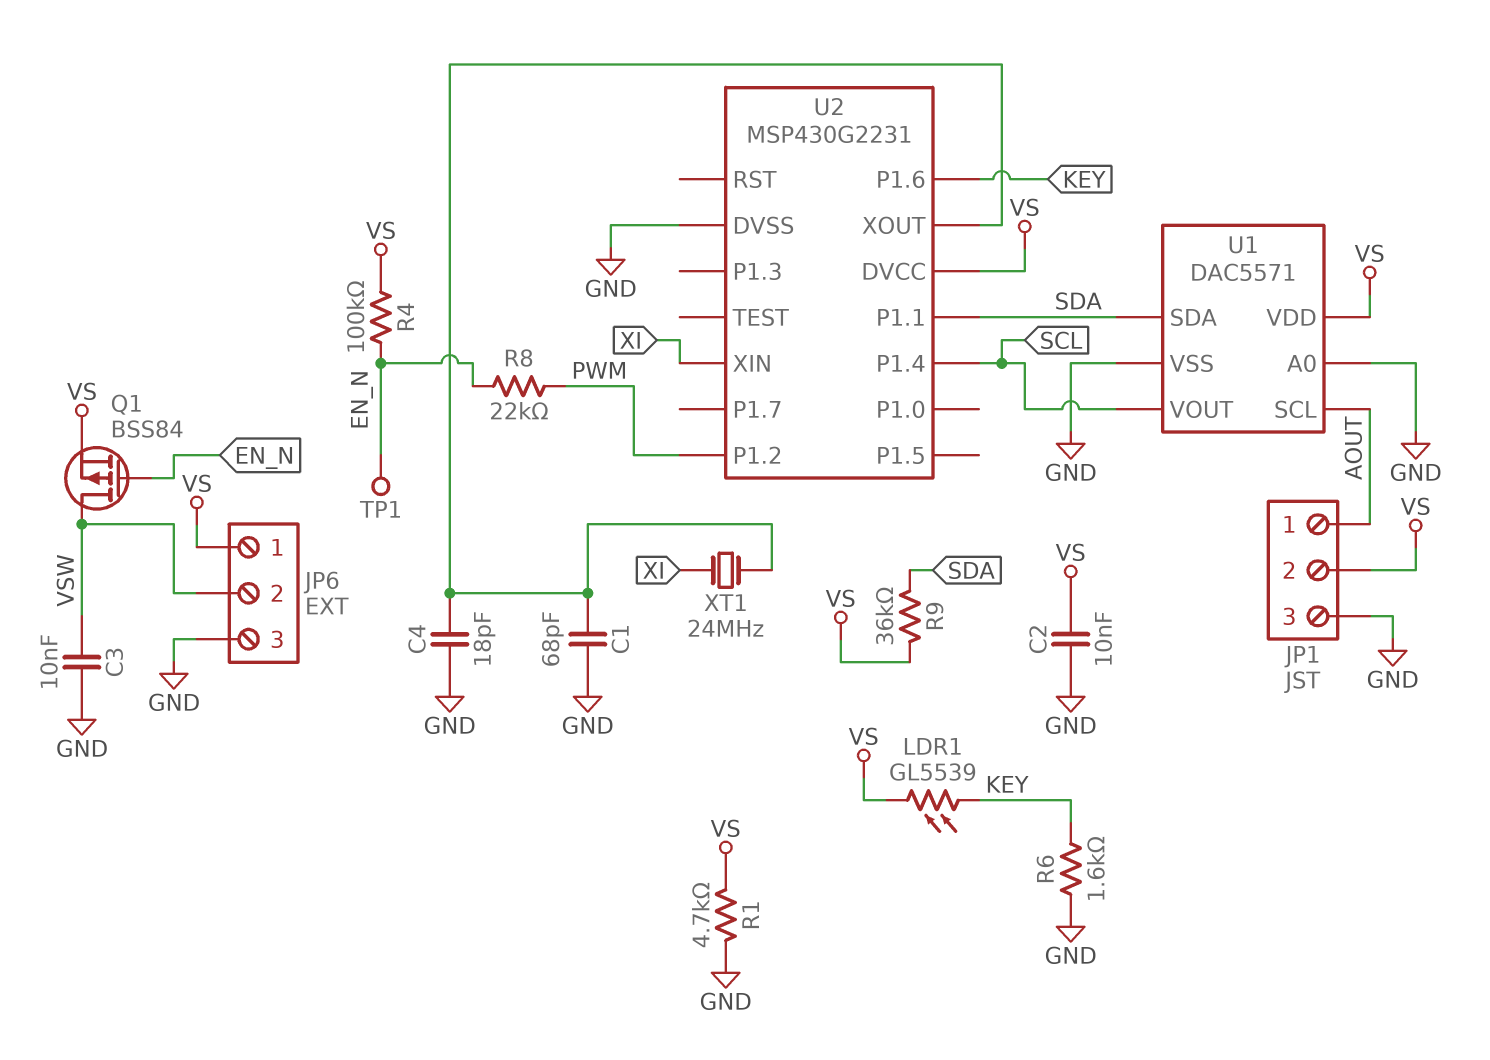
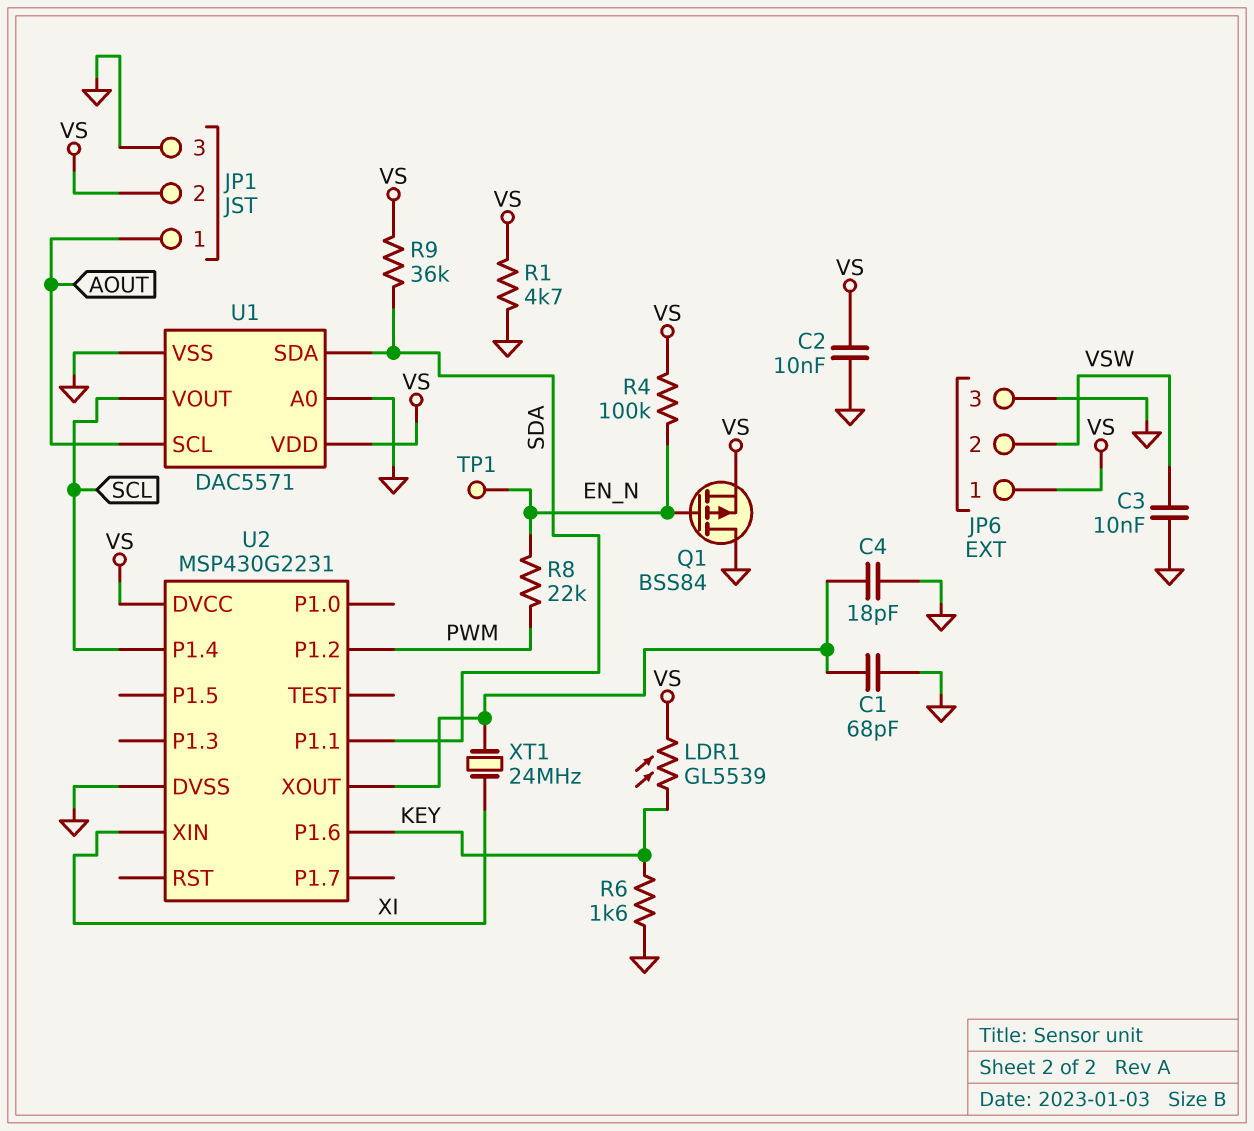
Q1: PMOS BSS84 (G EN_N, D VSW, S VS) -> PMOS BSS84 (G EN_N, D GND, S VS)

